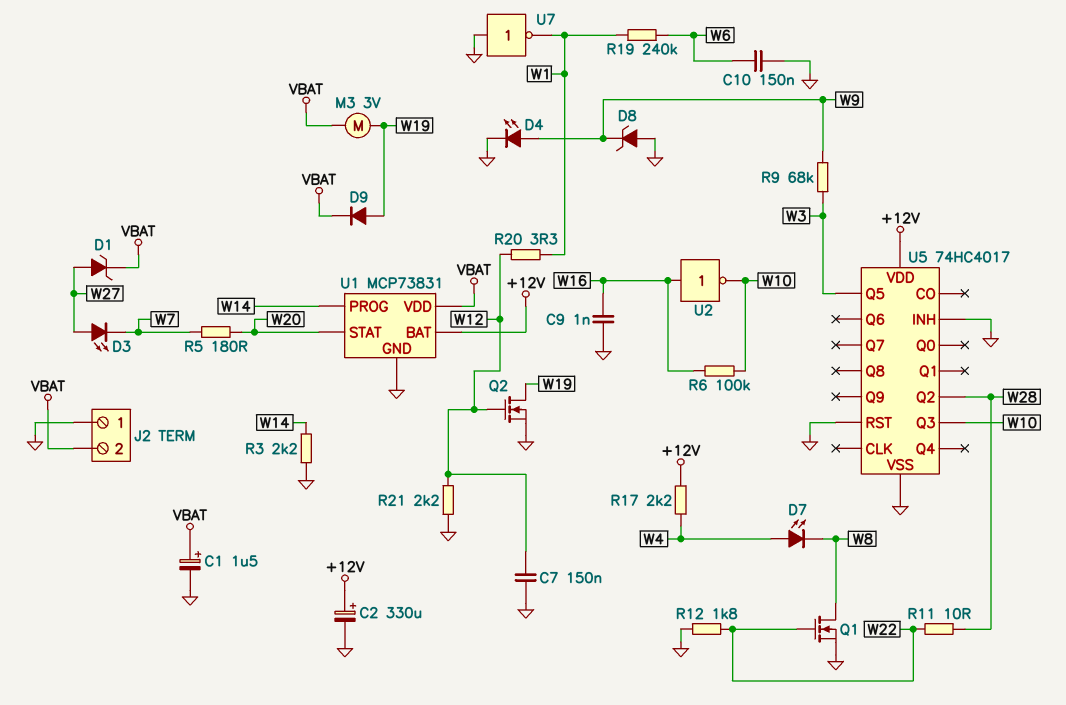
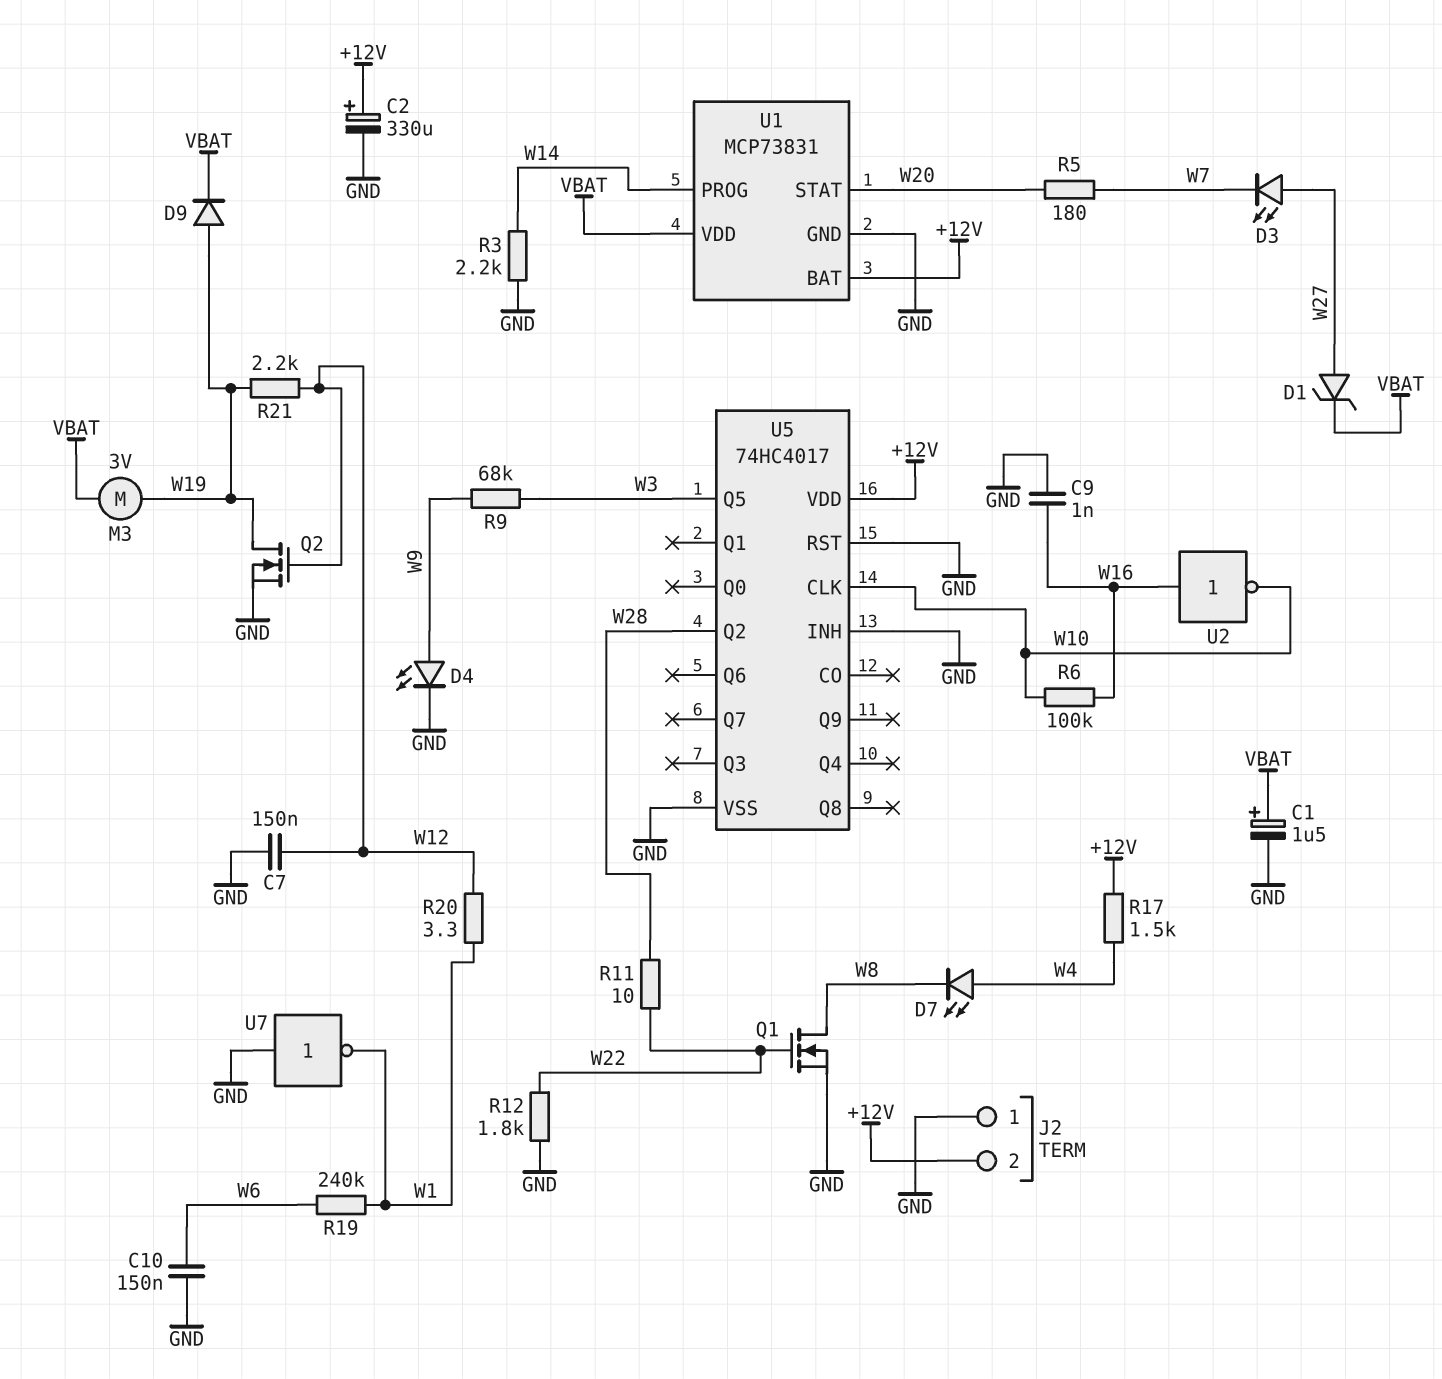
D8: zener (A GND, K W9) -> none
J2 pin 2: VBAT -> +12V
R17: 2.2k (+12V, W4) -> 1.5k (+12V, W4)
R21: 2.2k (GND, W12) -> 2.2k (W12, W19)
U5 pin CLK: none -> W10
U5 pin Q3: W10 -> none

